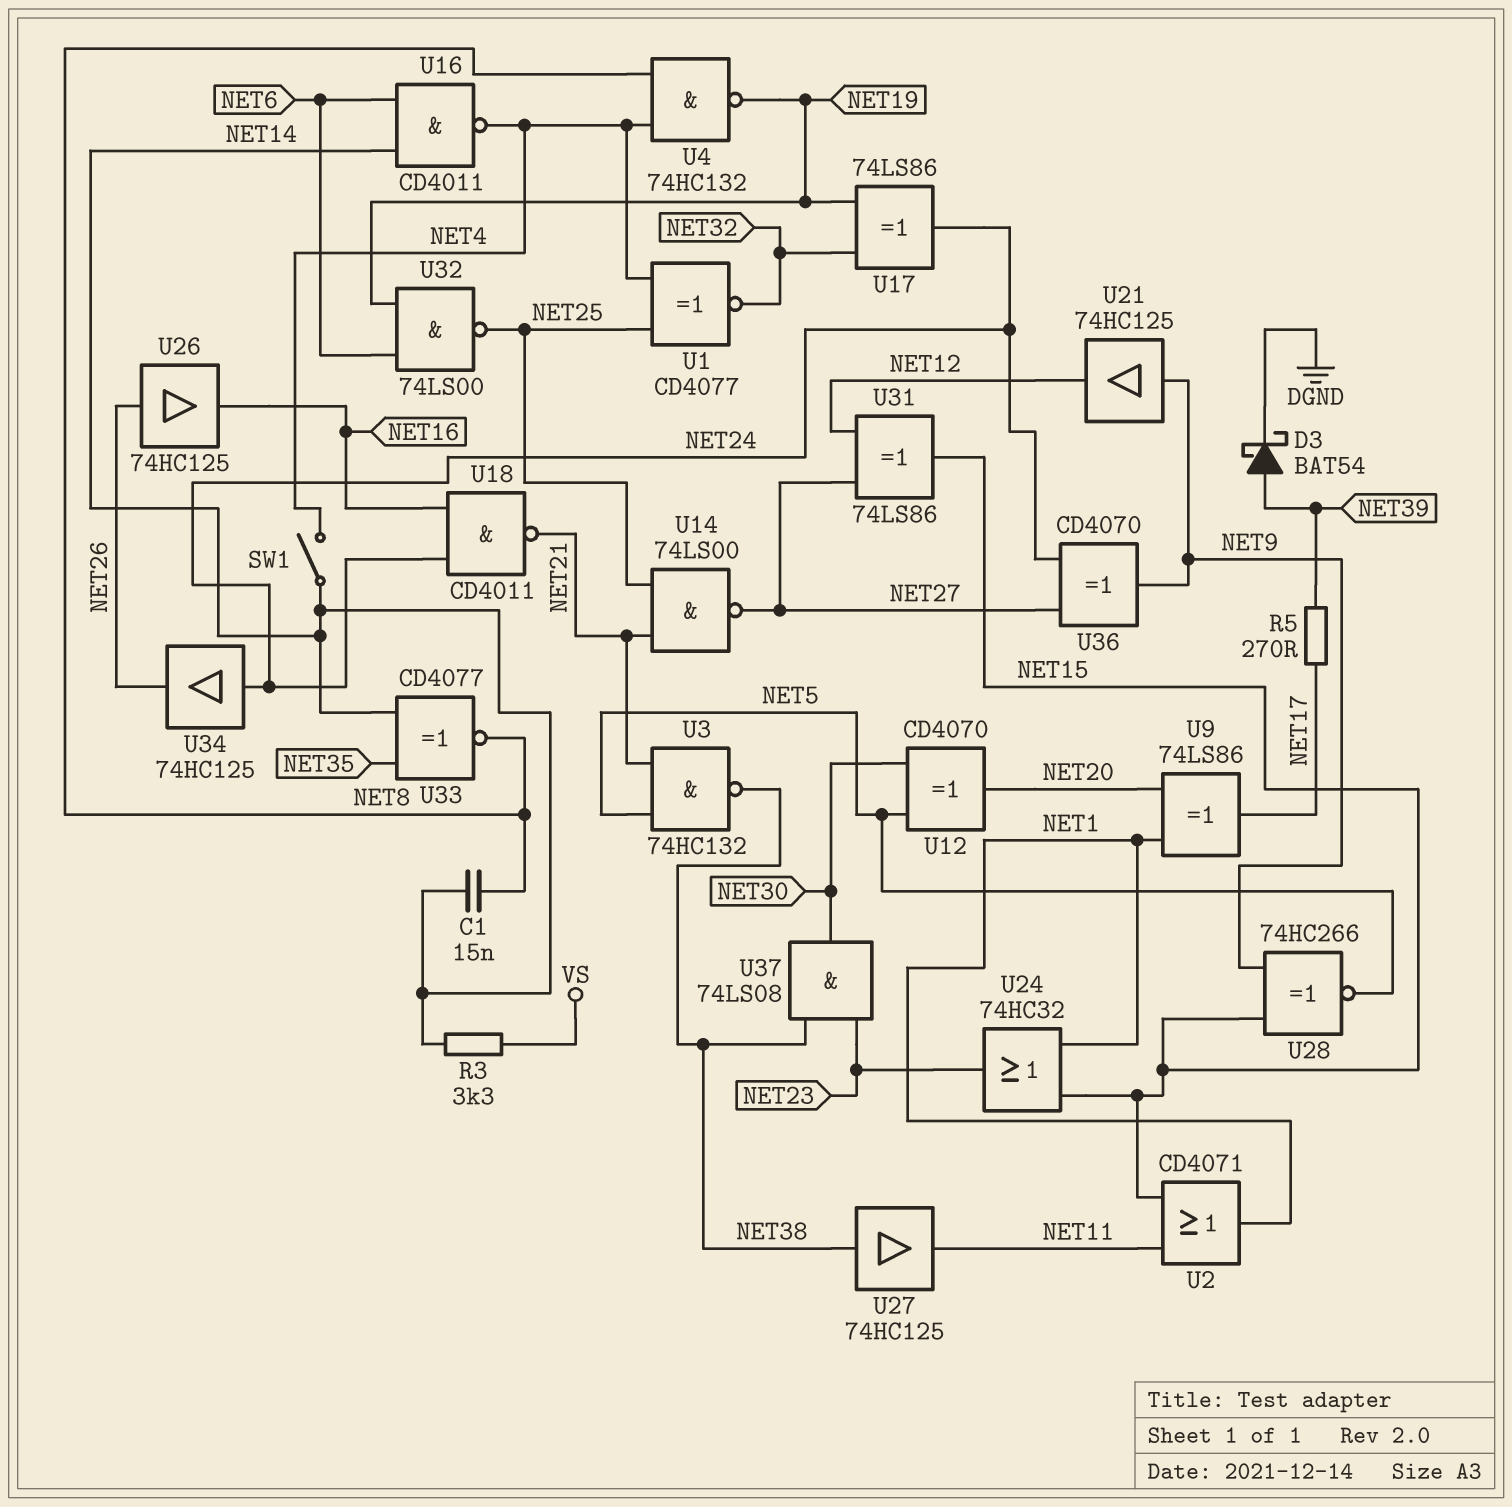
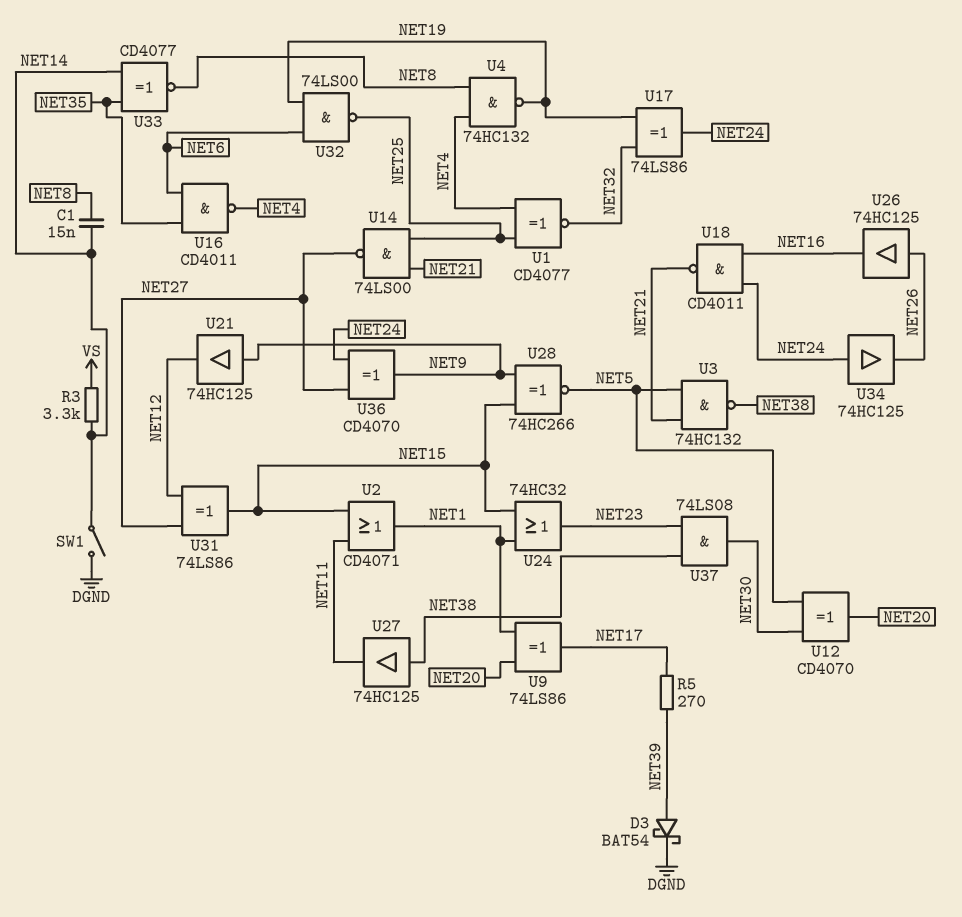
SW1: switch (NET4, NET14) -> switch (DGND, NET14)
U16: NAND CD4011 (in NET6, in NET14, out NET4) -> NAND CD4011 (in NET6, in NET35, out NET4)

